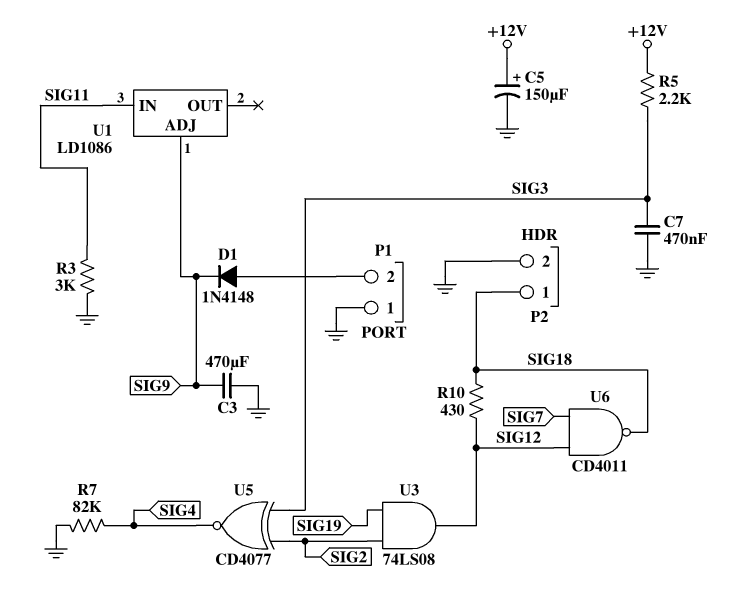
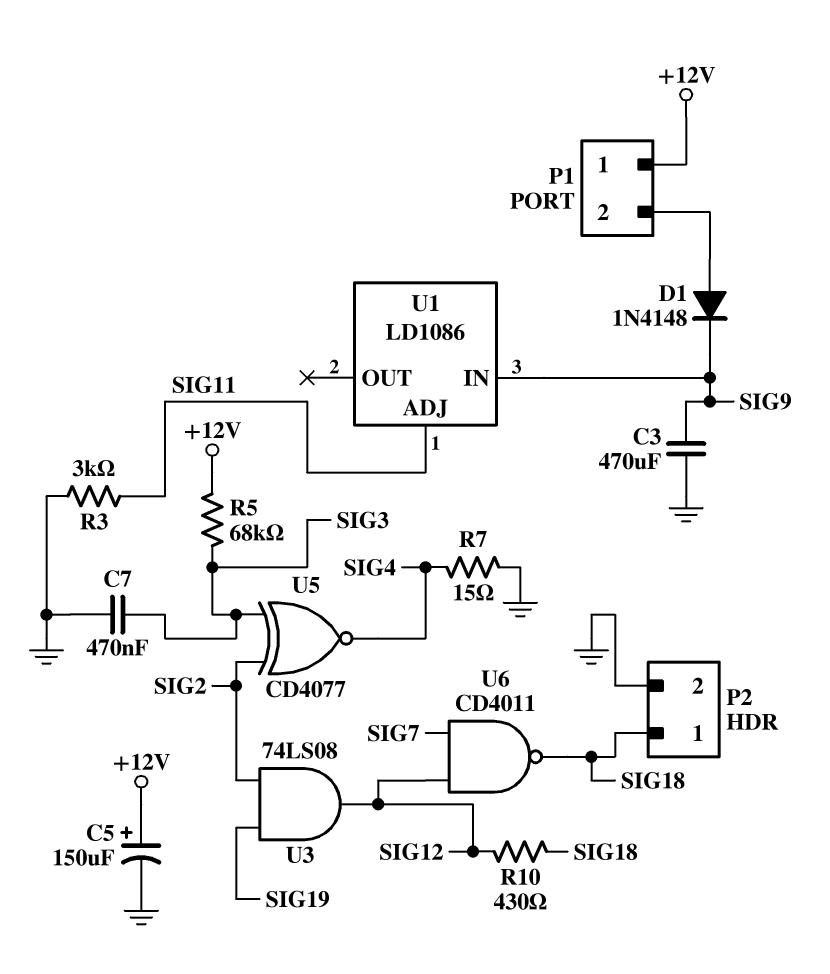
P1 pin 1: GND -> +12V
R5: 2.2k (+12V, SIG3) -> 68k (+12V, SIG3)
R7: 82k (GND, SIG4) -> 15 (GND, SIG4)
U1 pin ADJ: SIG9 -> SIG11
U1 pin IN: SIG11 -> SIG9

